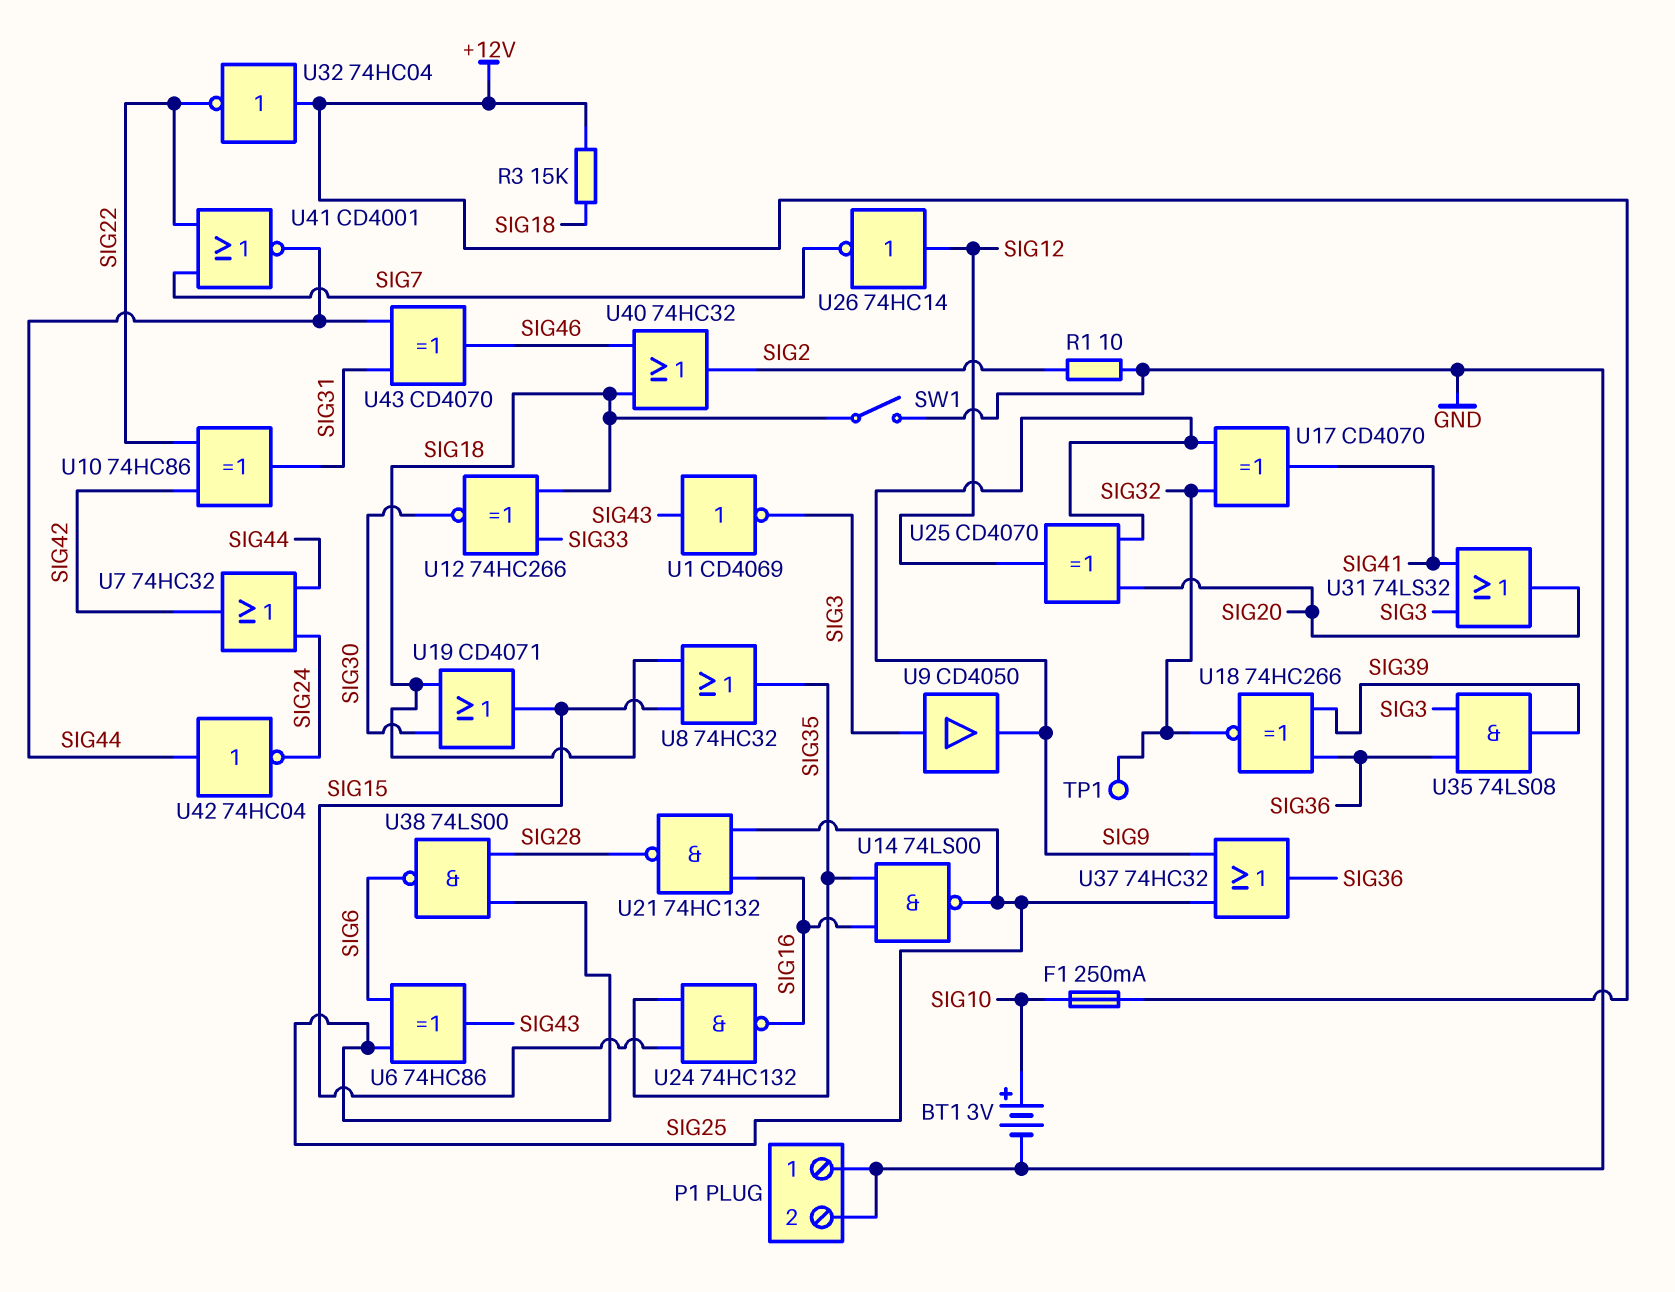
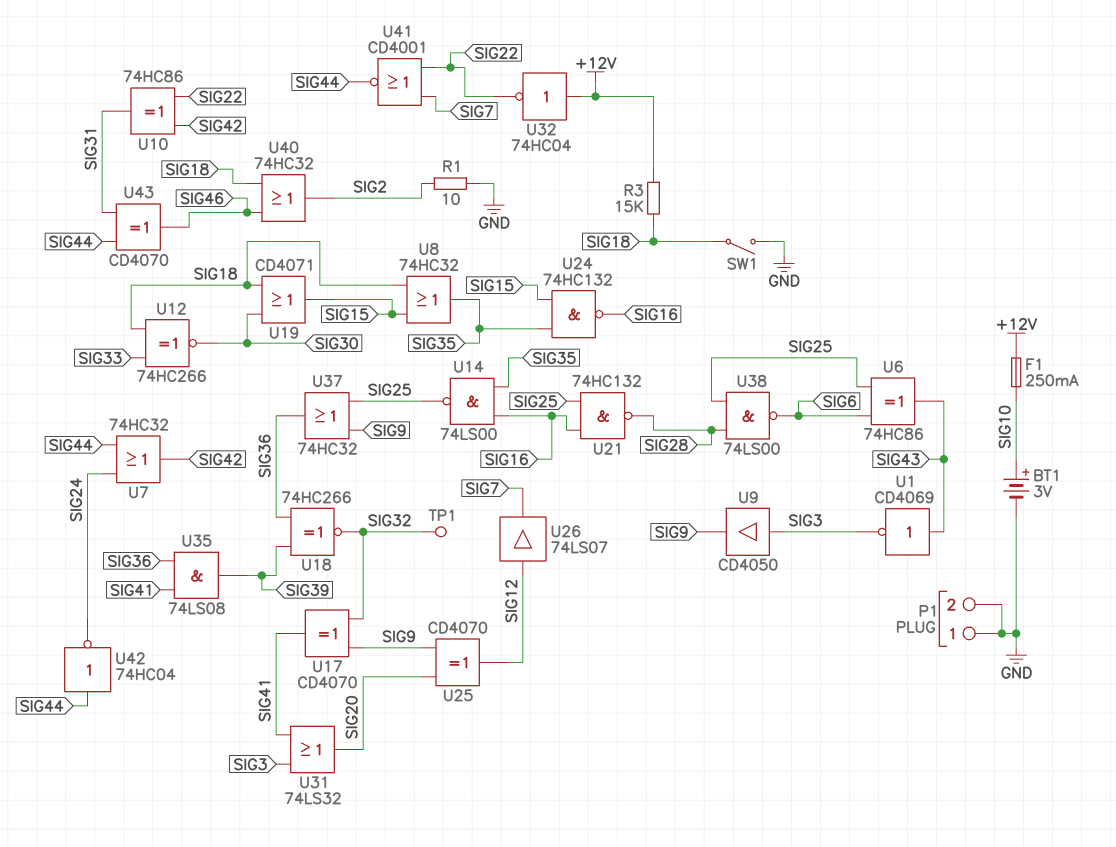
U26: NOT 74HC14 (in SIG12, out SIG7) -> buffer 74LS07 (in SIG12, out SIG7)
U35: AND 74LS08 (in SIG3, in SIG36, out SIG39) -> AND 74LS08 (in SIG36, in SIG41, out SIG39)

